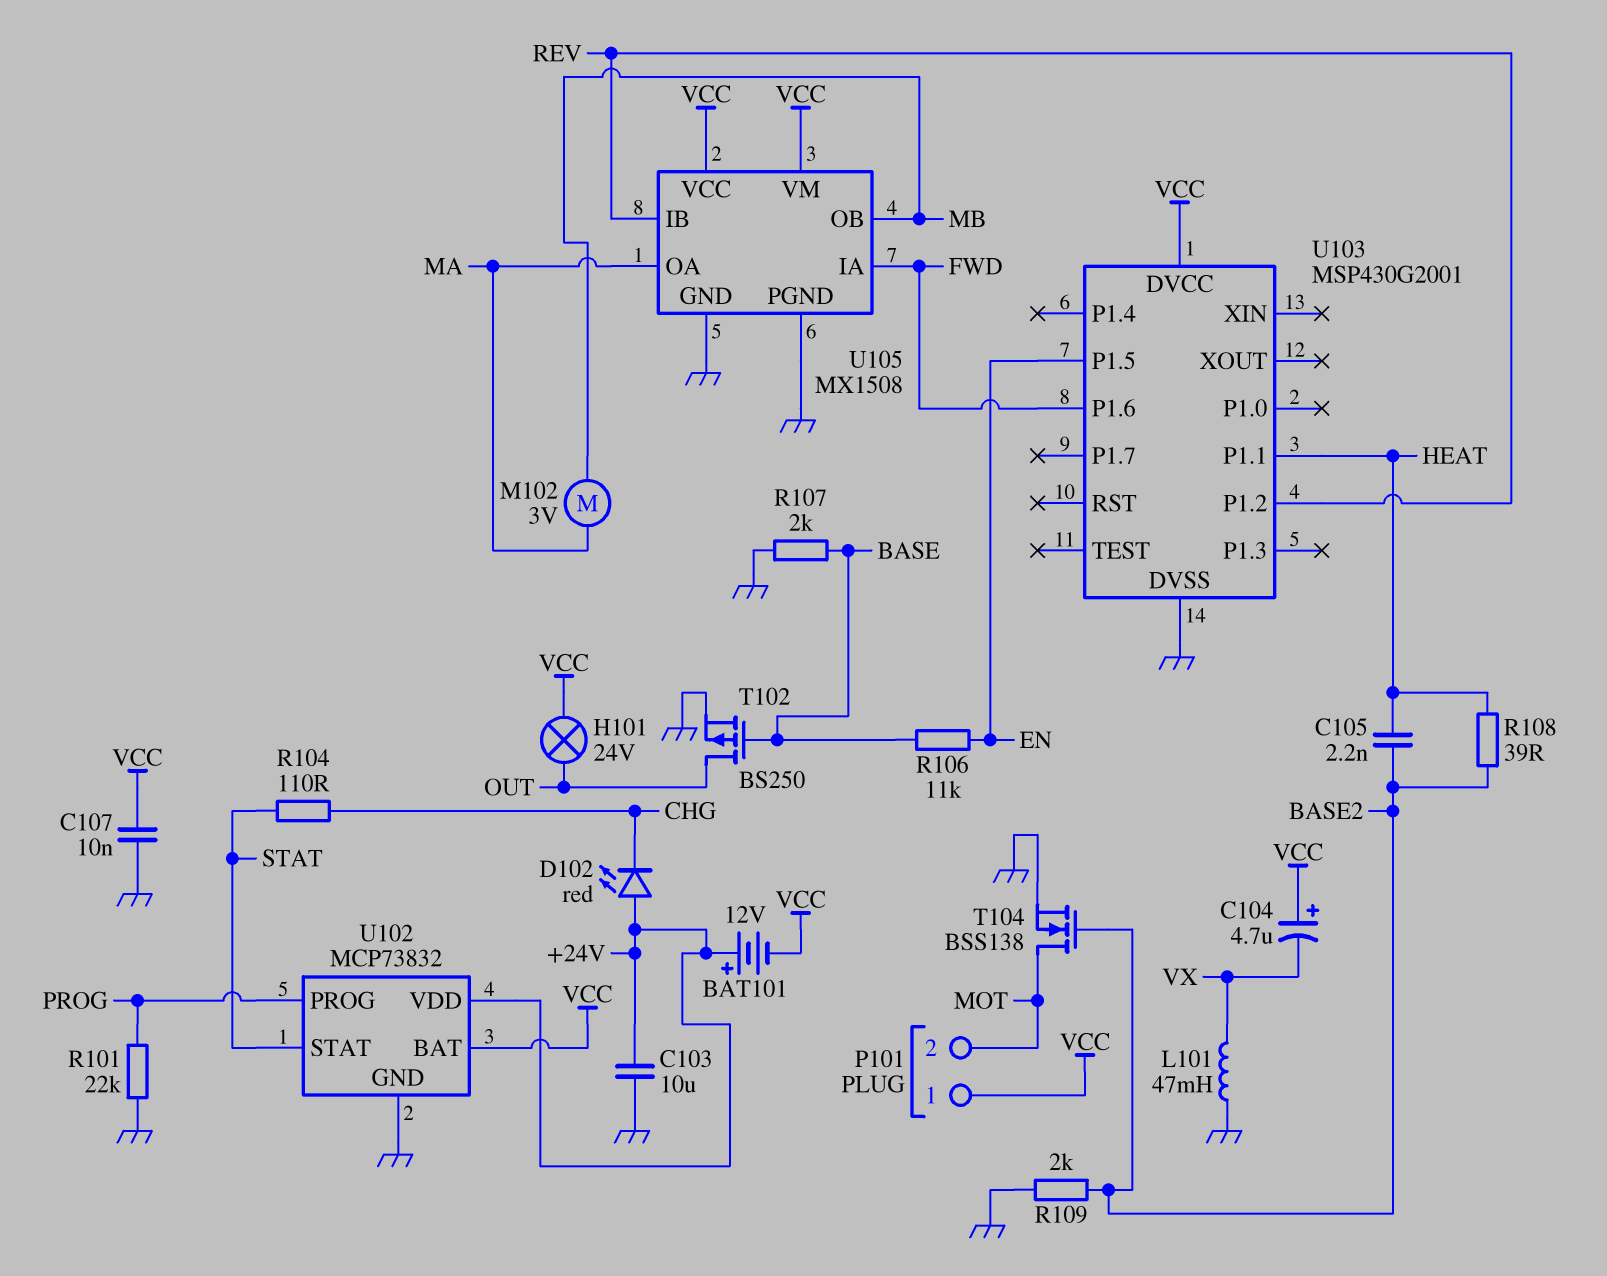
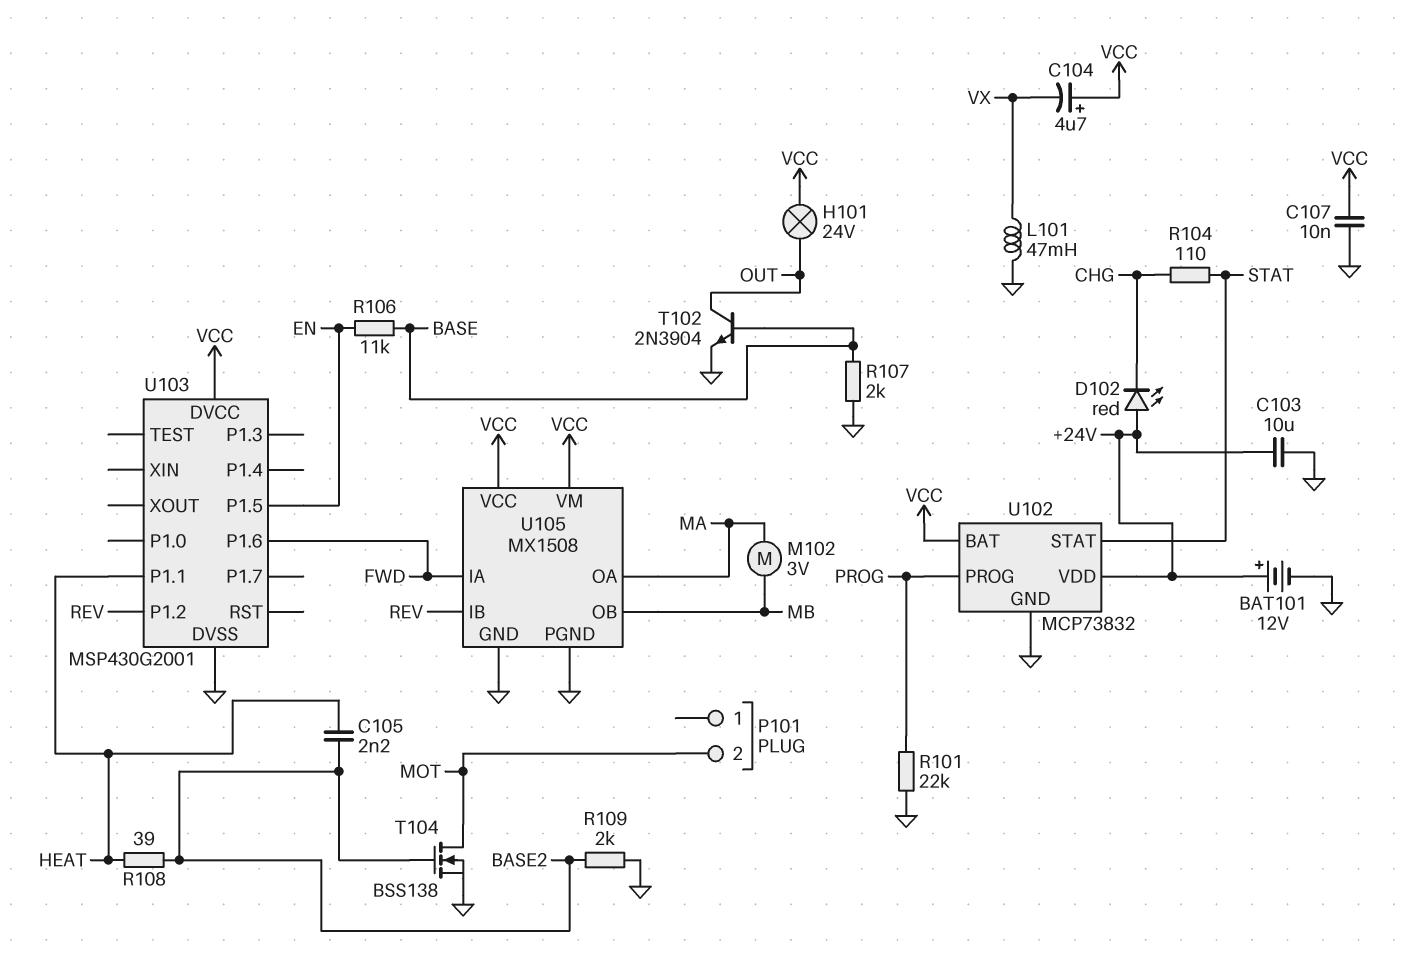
BAT101: 12V (plus +24V, minus VCC) -> 12V (plus +24V, minus GND)
P101 pin 1: VCC -> none
T102: PMOS BS250 (G BASE, D OUT, S GND) -> NPN 2N3904 (B BASE, C OUT, E GND)

